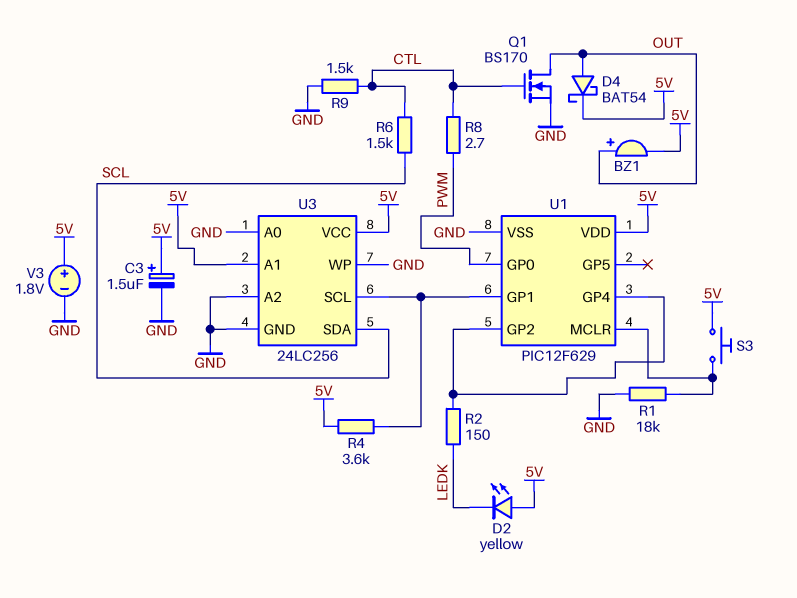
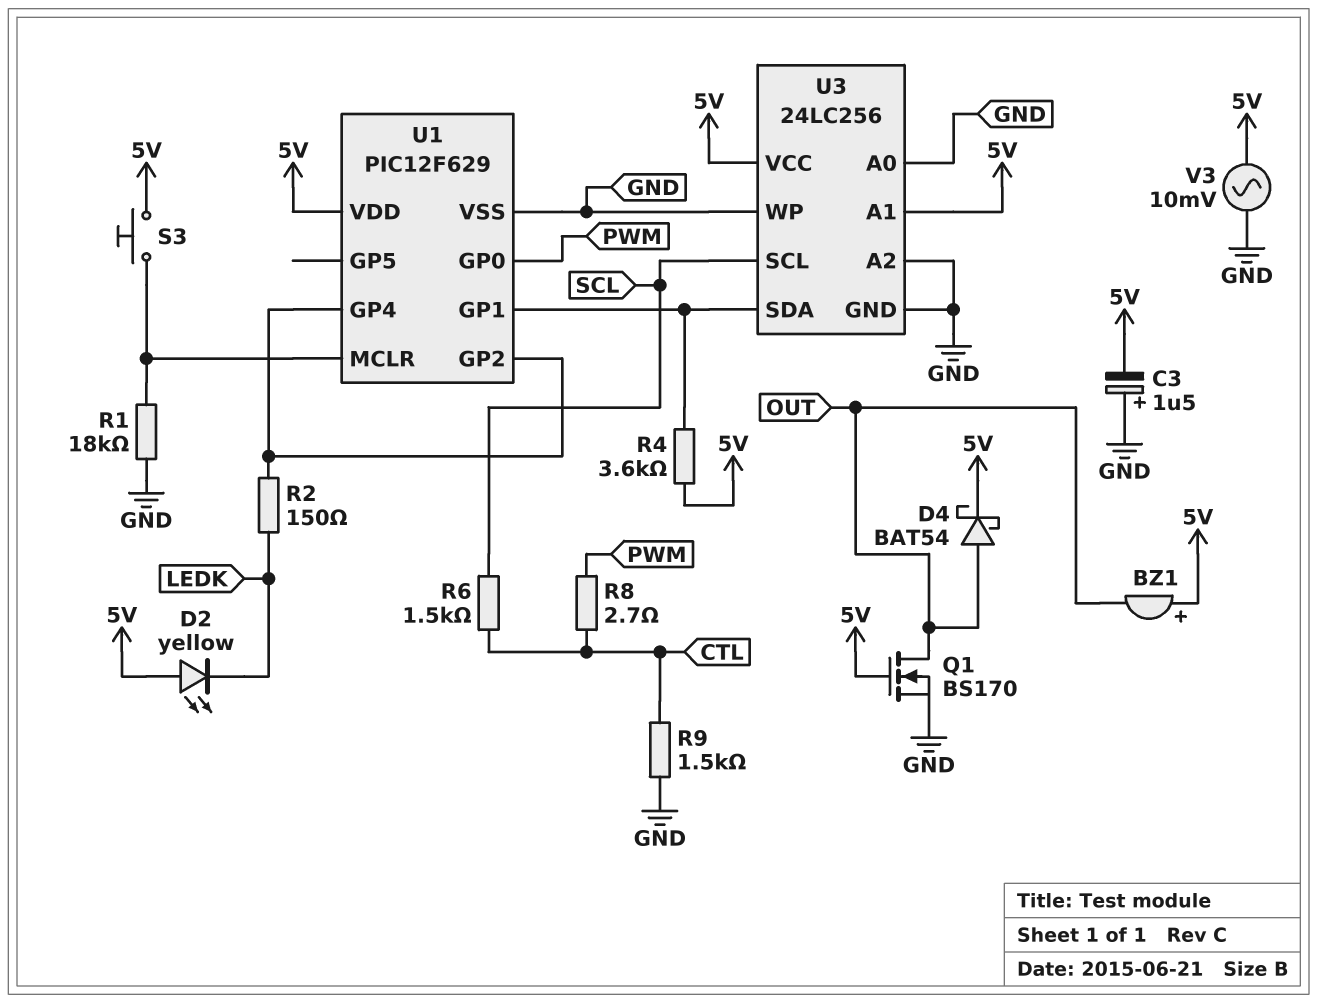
BZ1: buzzer (plus OUT, minus 5V) -> buzzer (plus 5V, minus OUT)
C3: 1.5uF (plus 5V, minus GND) -> 1.5uF (plus GND, minus 5V)
Q1: NMOS BS170 (G CTL, D OUT, S GND) -> NMOS BS170 (G 5V, D OUT, S GND)
U3 pin SCL: U1/GP1 -> SCL
U3 pin SDA: SCL -> U1/GP1
V3: 1.8V (plus 5V, minus GND) -> AC 10mV (5V, GND)

